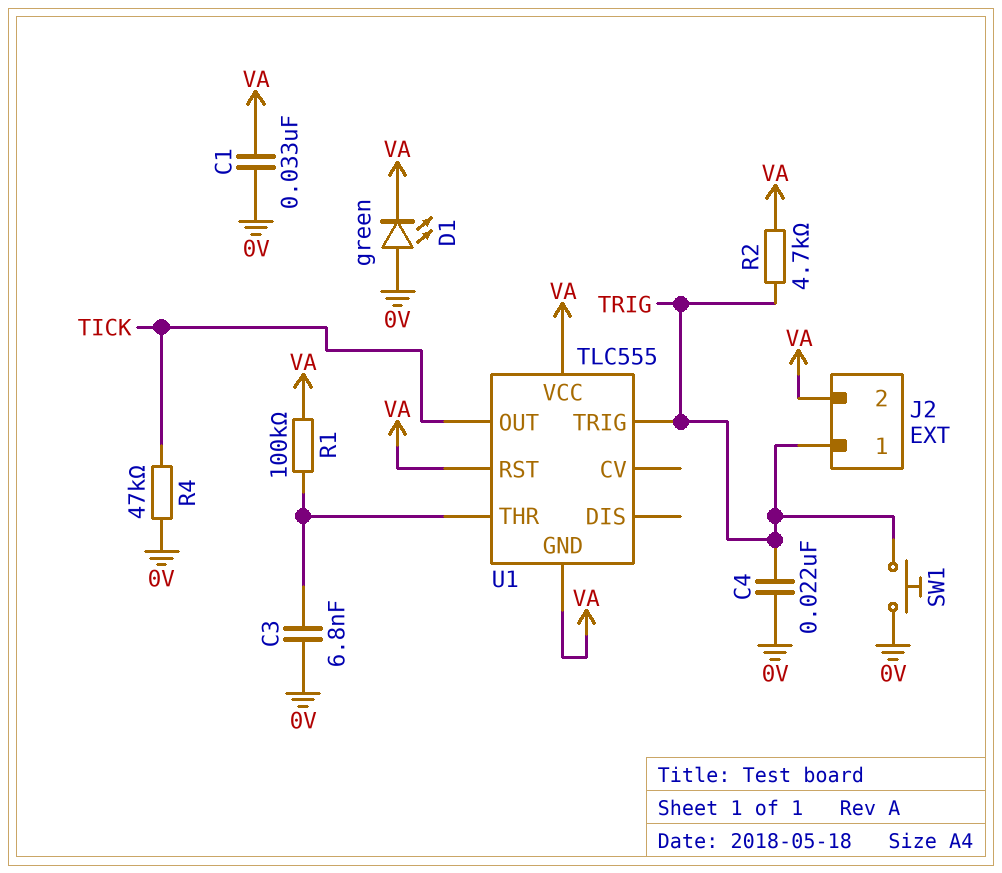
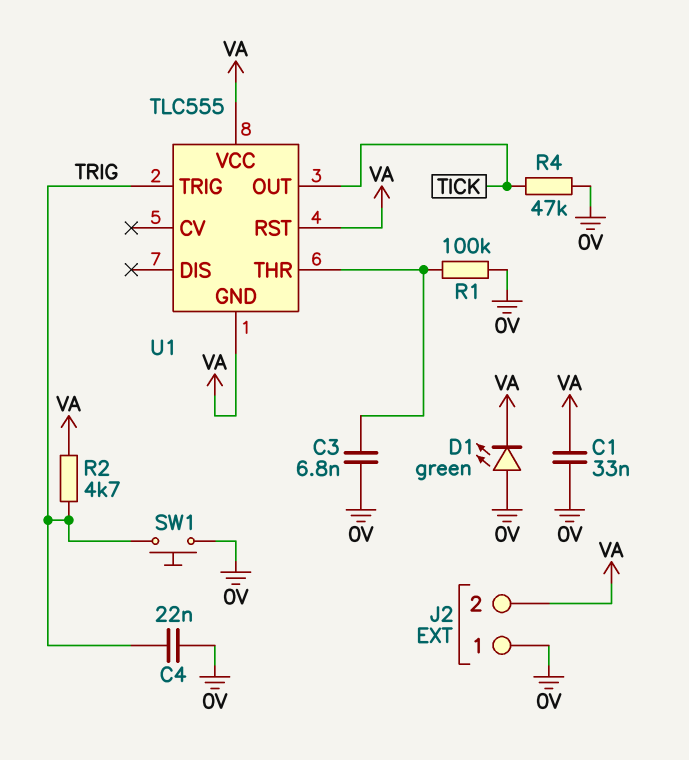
J2 pin 1: TRIG -> 0V
R1: 100k (U1/THR, VA) -> 100k (0V, U1/THR)

